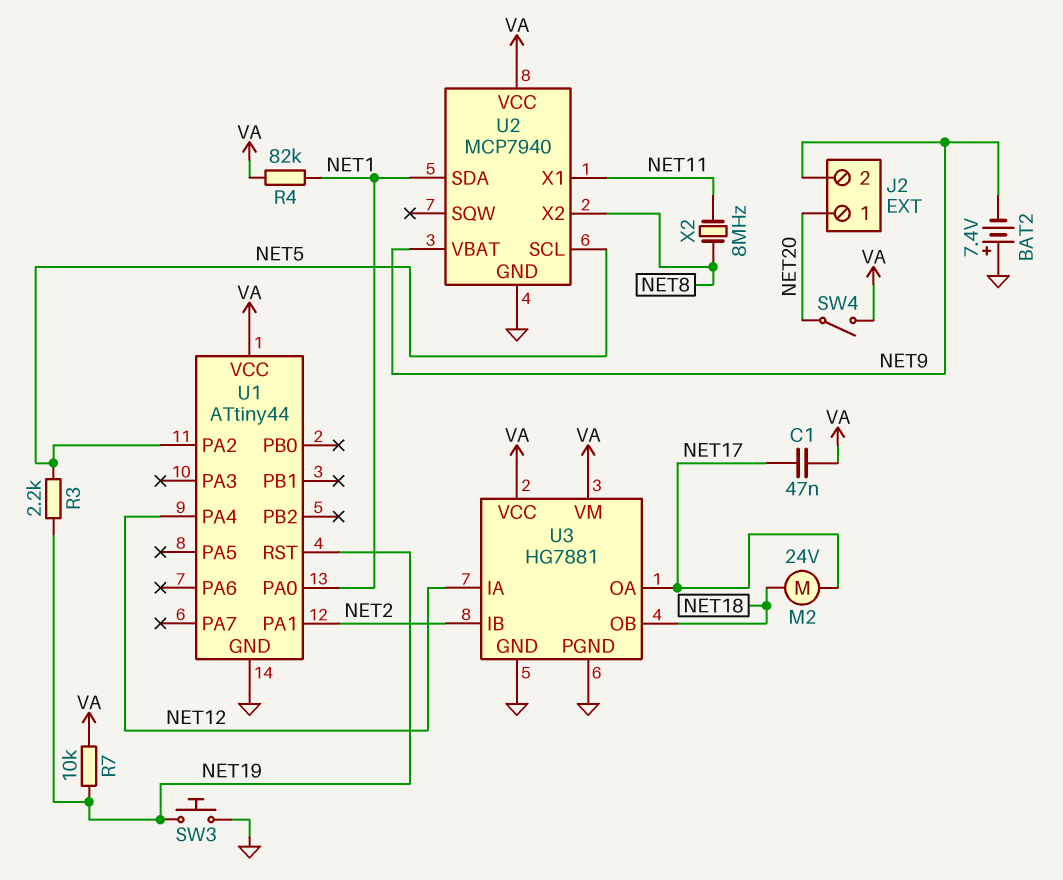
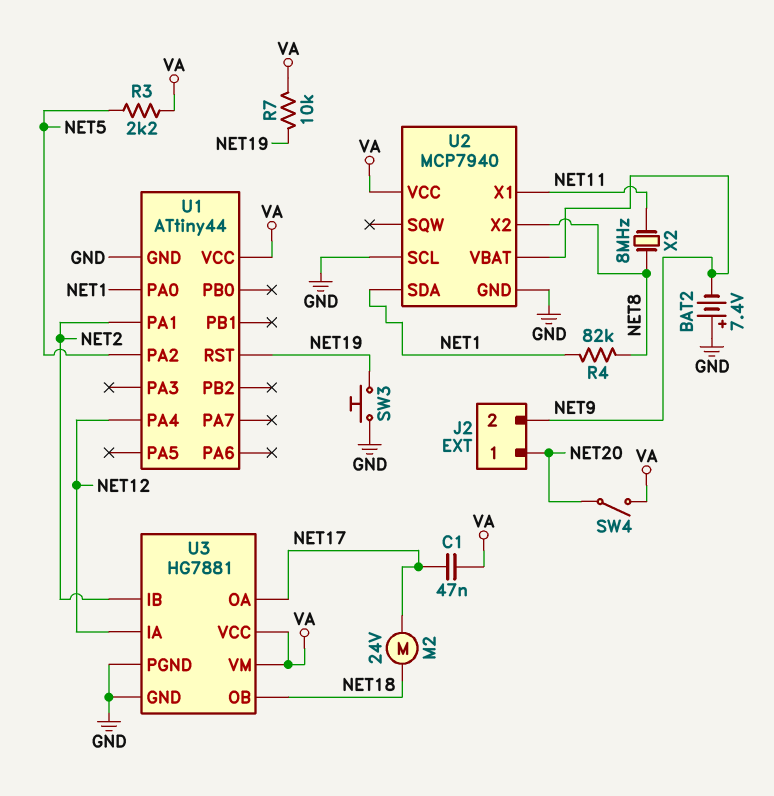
R3: 2.2k (NET5, NET19) -> 2.2k (NET5, VA)
R4: 82k (NET1, VA) -> 82k (NET1, NET8)
U2 pin SCL: NET5 -> GND

